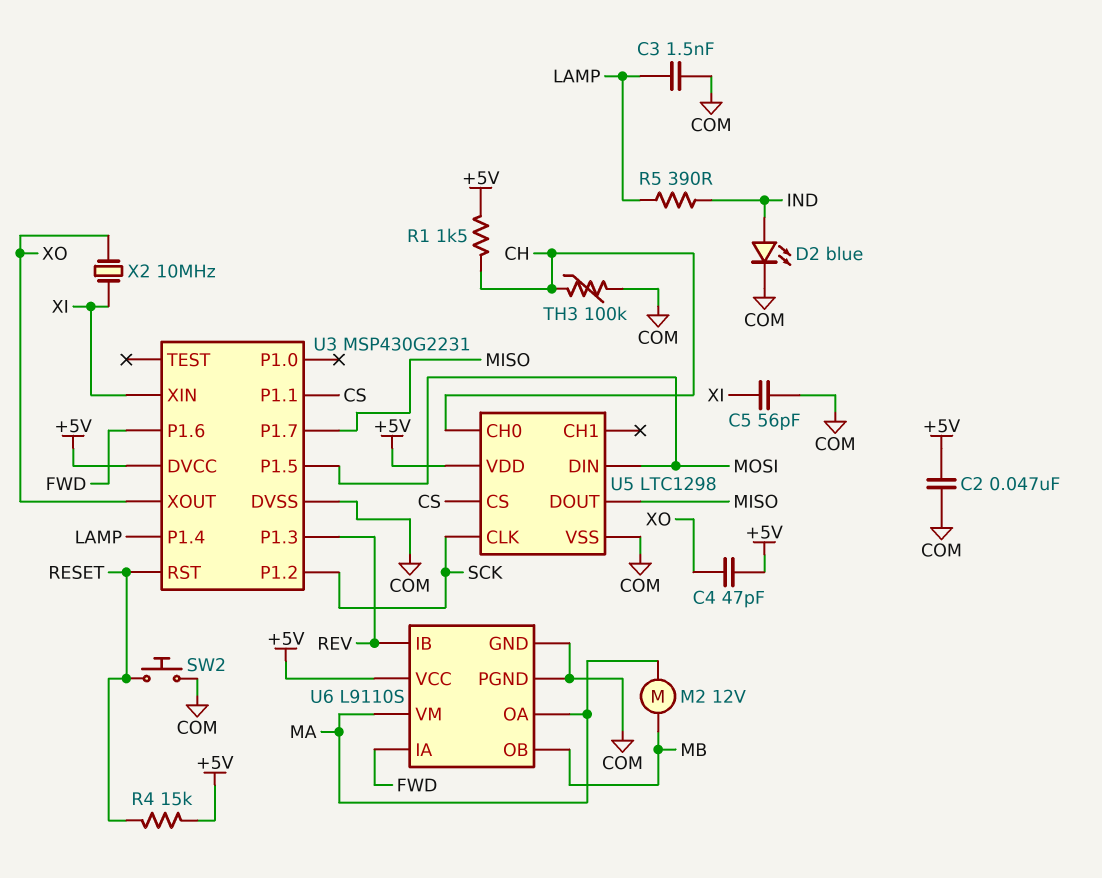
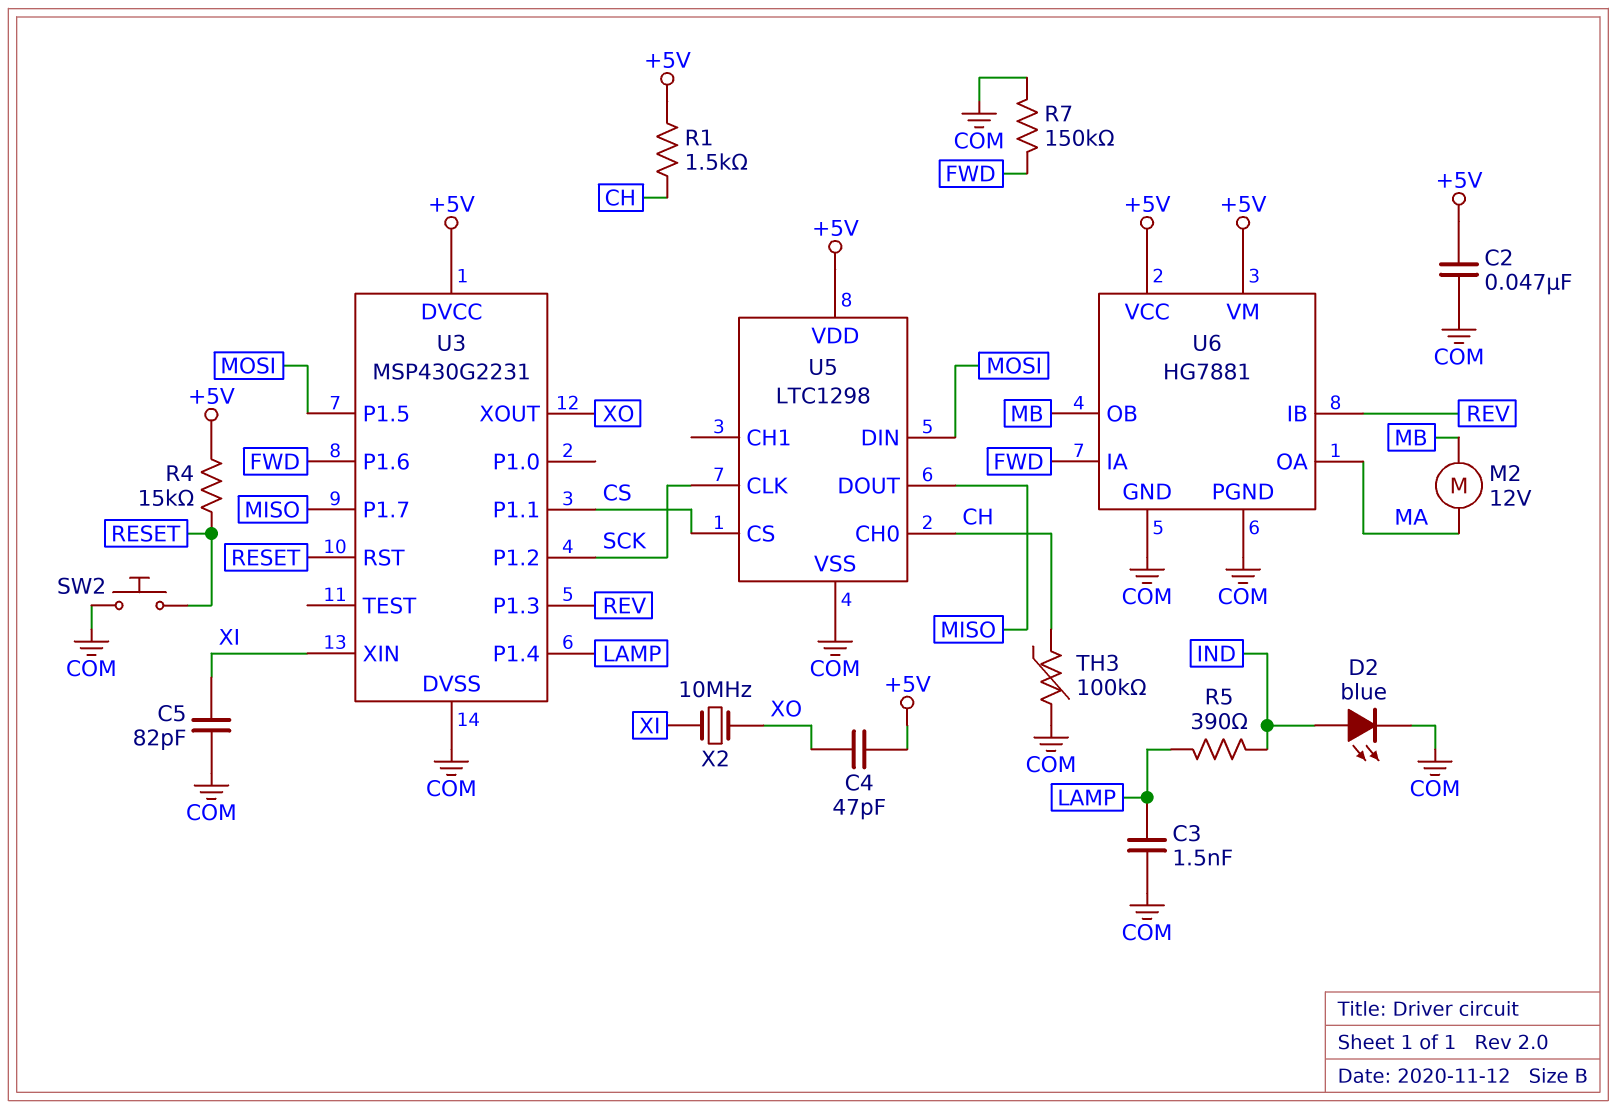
C5: 56pF (COM, XI) -> 82pF (COM, XI)
R7: none -> 150k (COM, FWD)
U6: L9110S -> HG7881
U6 pin VM: MA -> +5V

